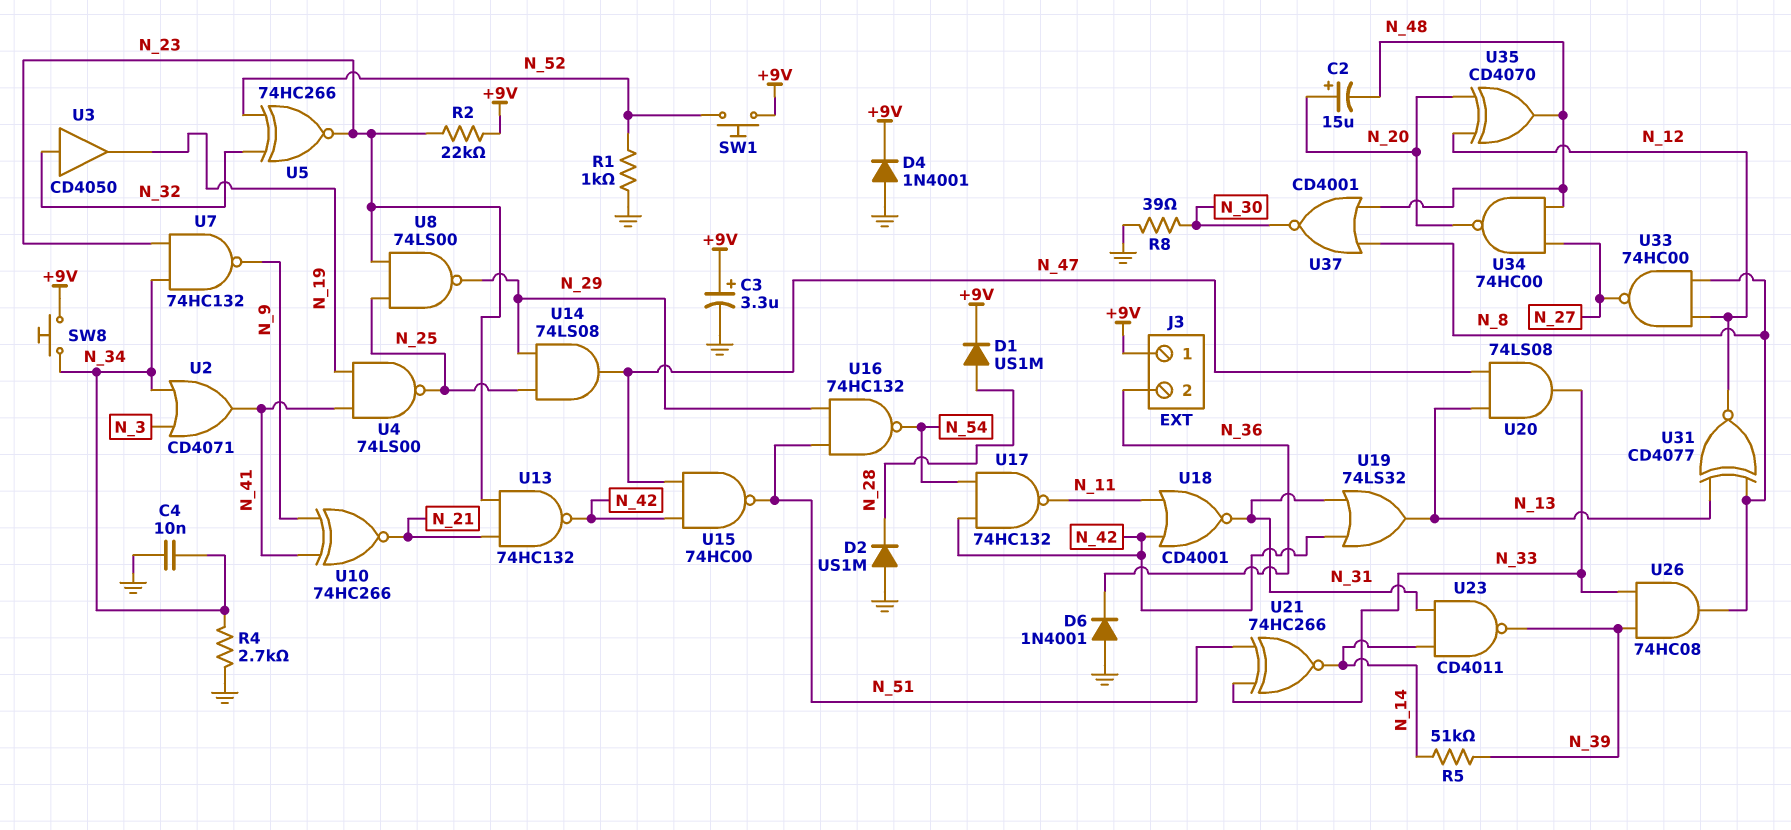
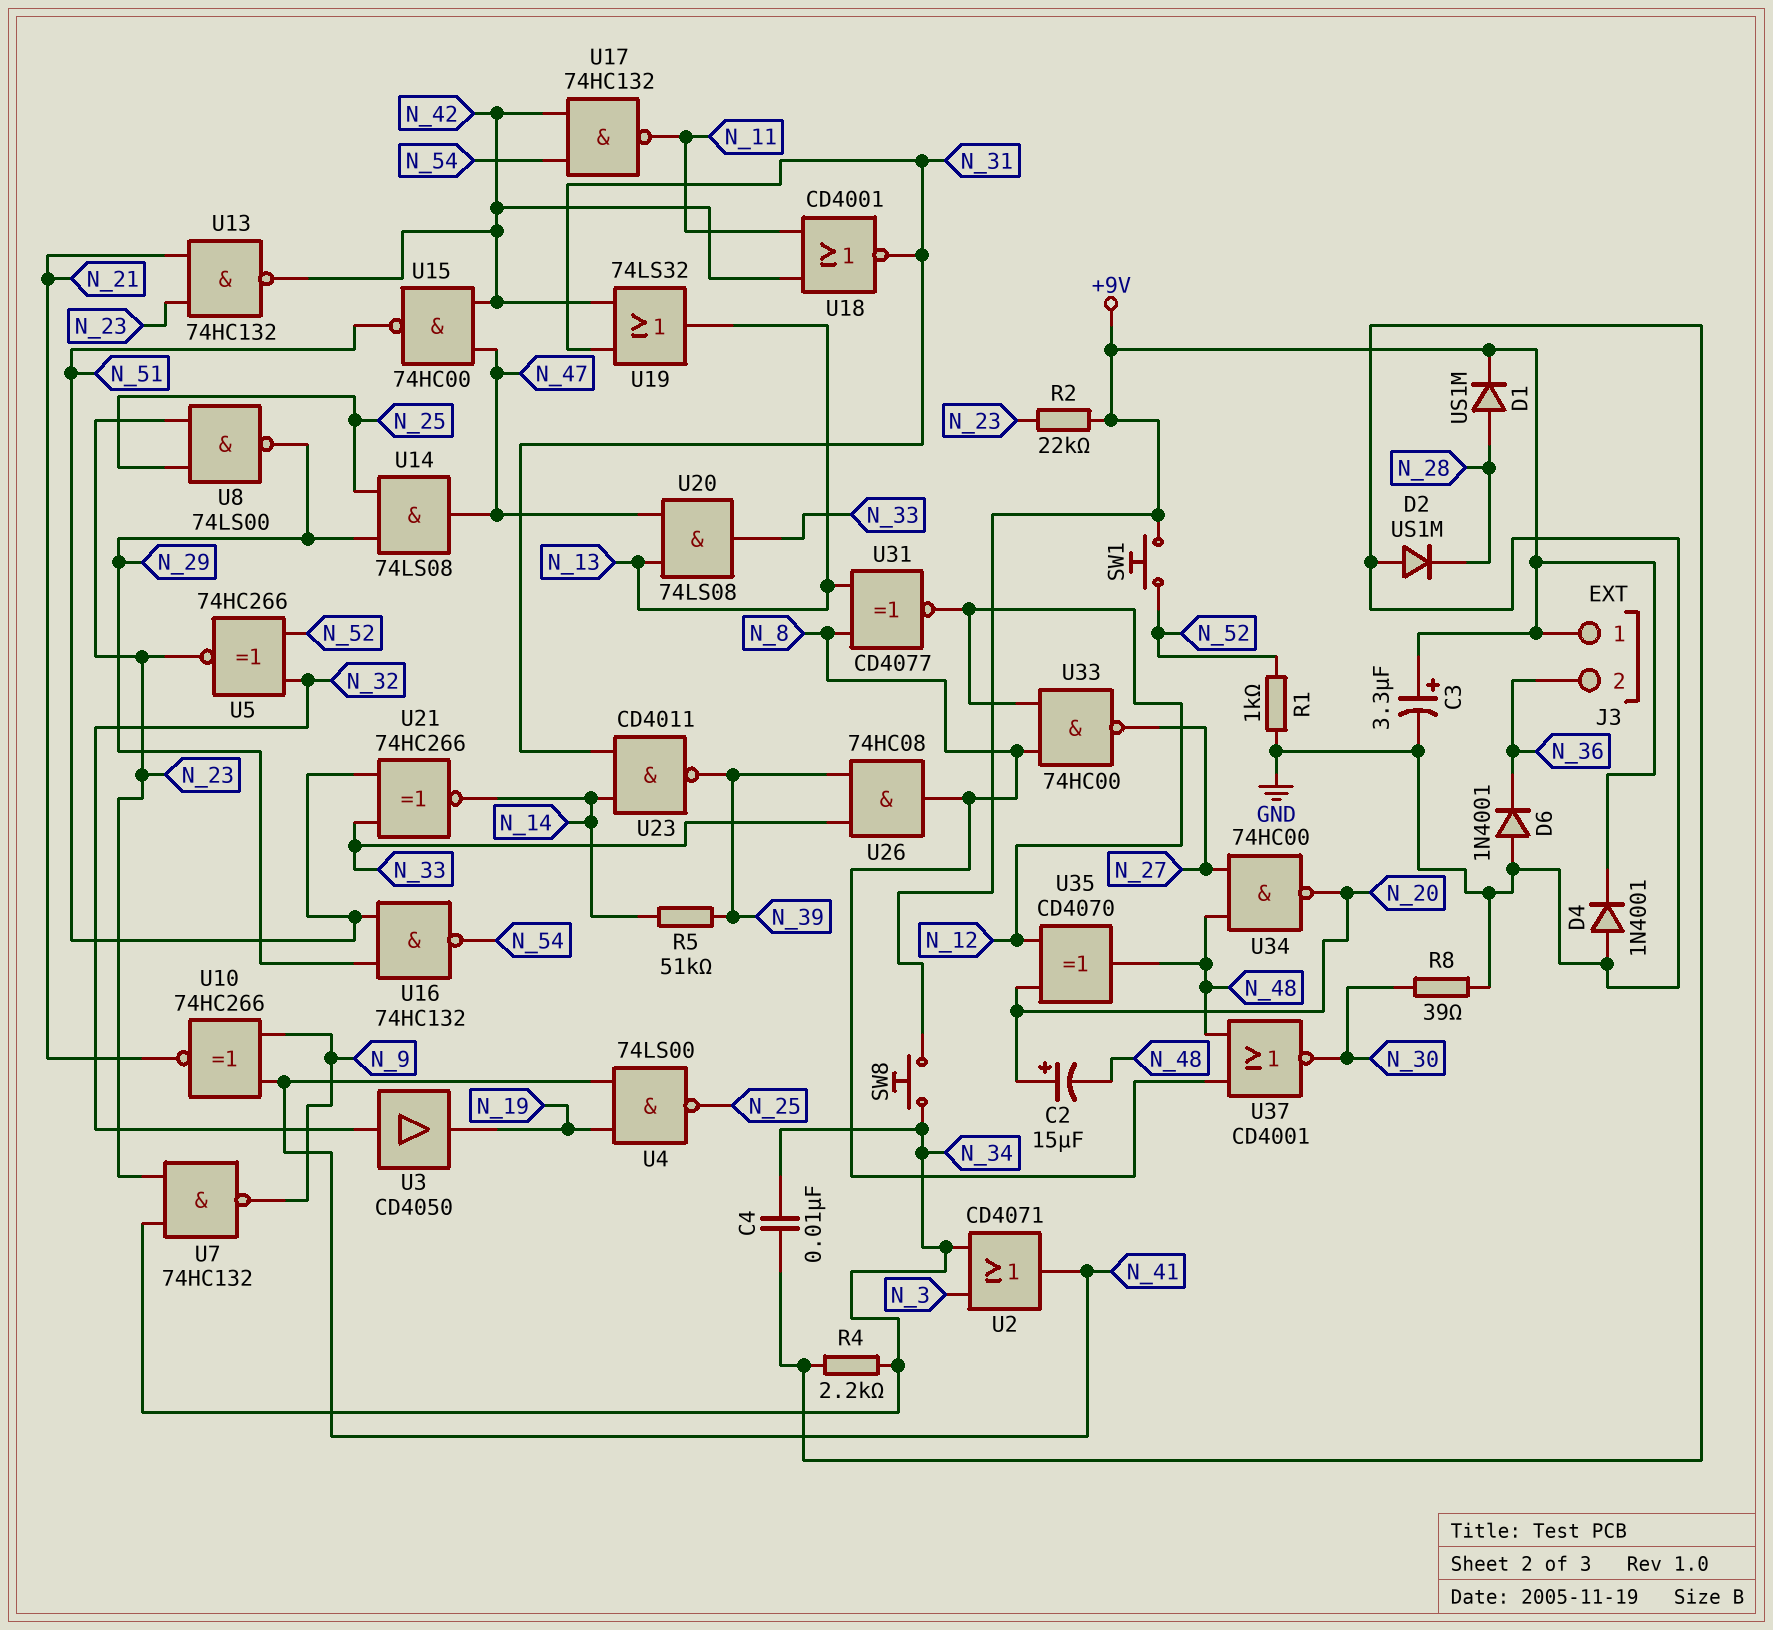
R4: 2.7k (GND, N_34) -> 2.2k (GND, N_34)

